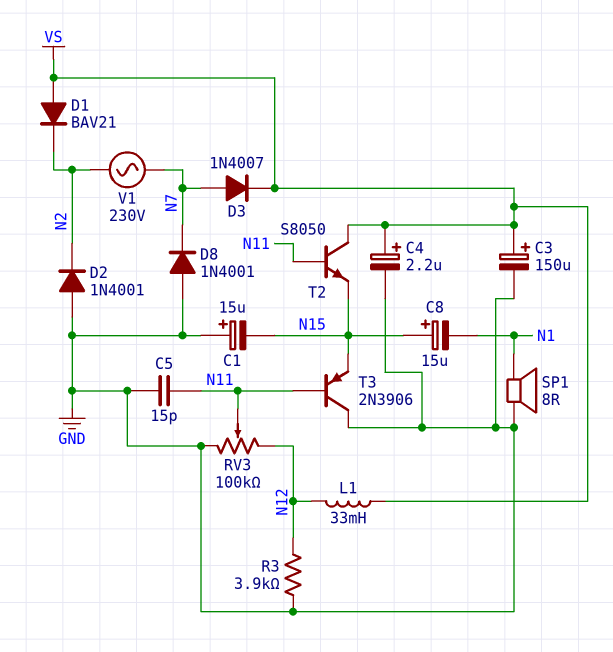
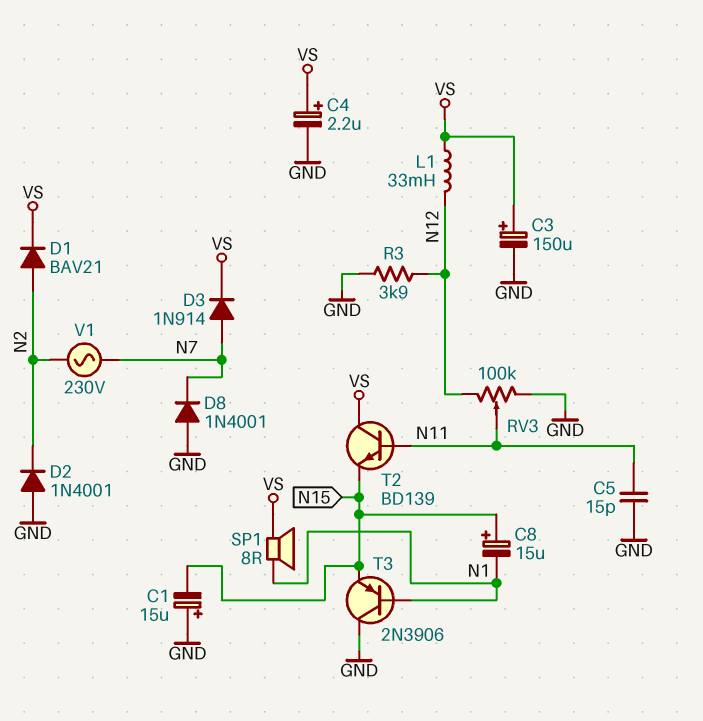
D1: diode BAV21 (A VS, K N2) -> diode BAV21 (A N2, K VS)
D3: diode 1N4007 (A N7, K VS) -> diode 1N914 (A N7, K VS)
SP1: speaker 8R (GND, N1) -> speaker 8R (N1, VS)
T2: NPN S8050 (B N11, C VS, E N15) -> NPN BD139 (B N11, C VS, E N15)
T3: PNP 2N3906 (B N11, C GND, E N15) -> PNP 2N3906 (B N1, C GND, E N15)

